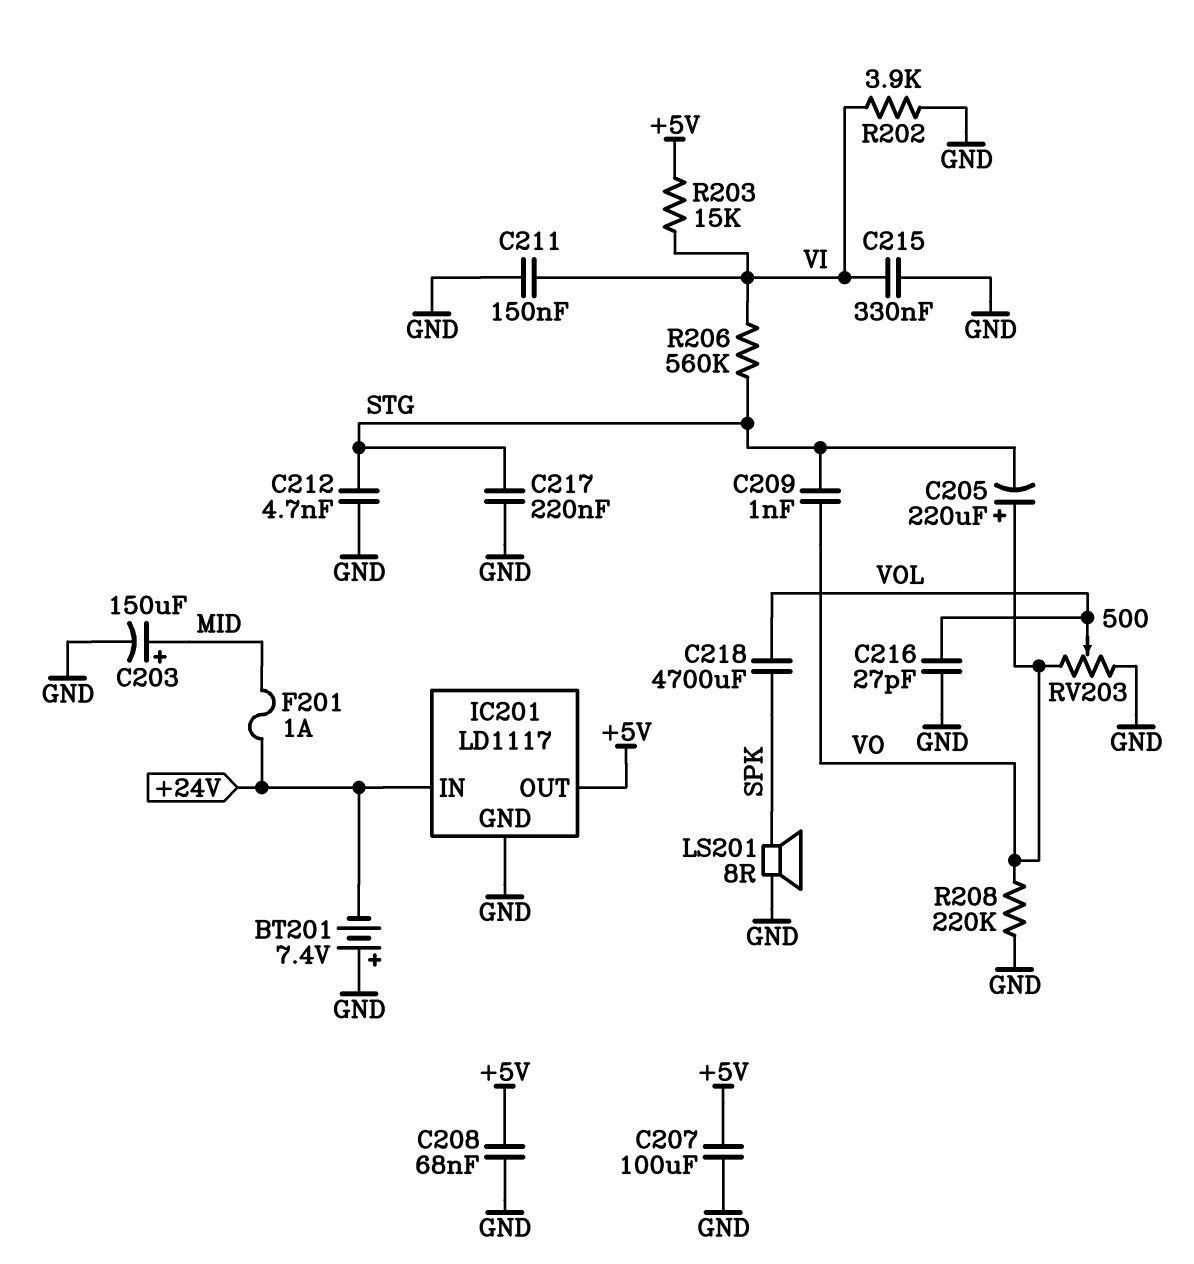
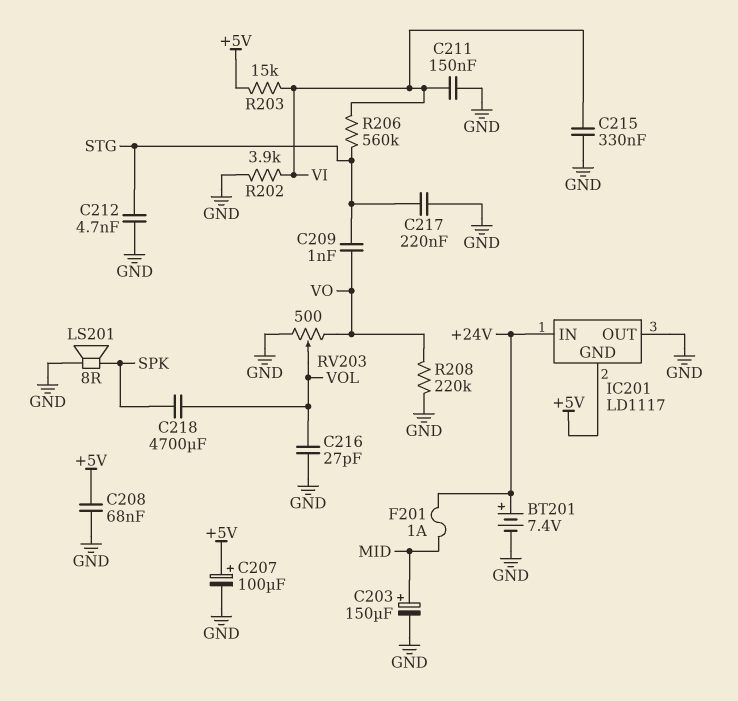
BT201: 7.4V (plus GND, minus +24V) -> 7.4V (plus +24V, minus GND)
C205: 220uF (plus VO, minus STG) -> none
C207: 100uF (+5V, GND) -> 100uF (plus +5V, minus GND)
IC201 pin GND: GND -> +5V
IC201 pin OUT: +5V -> GND

